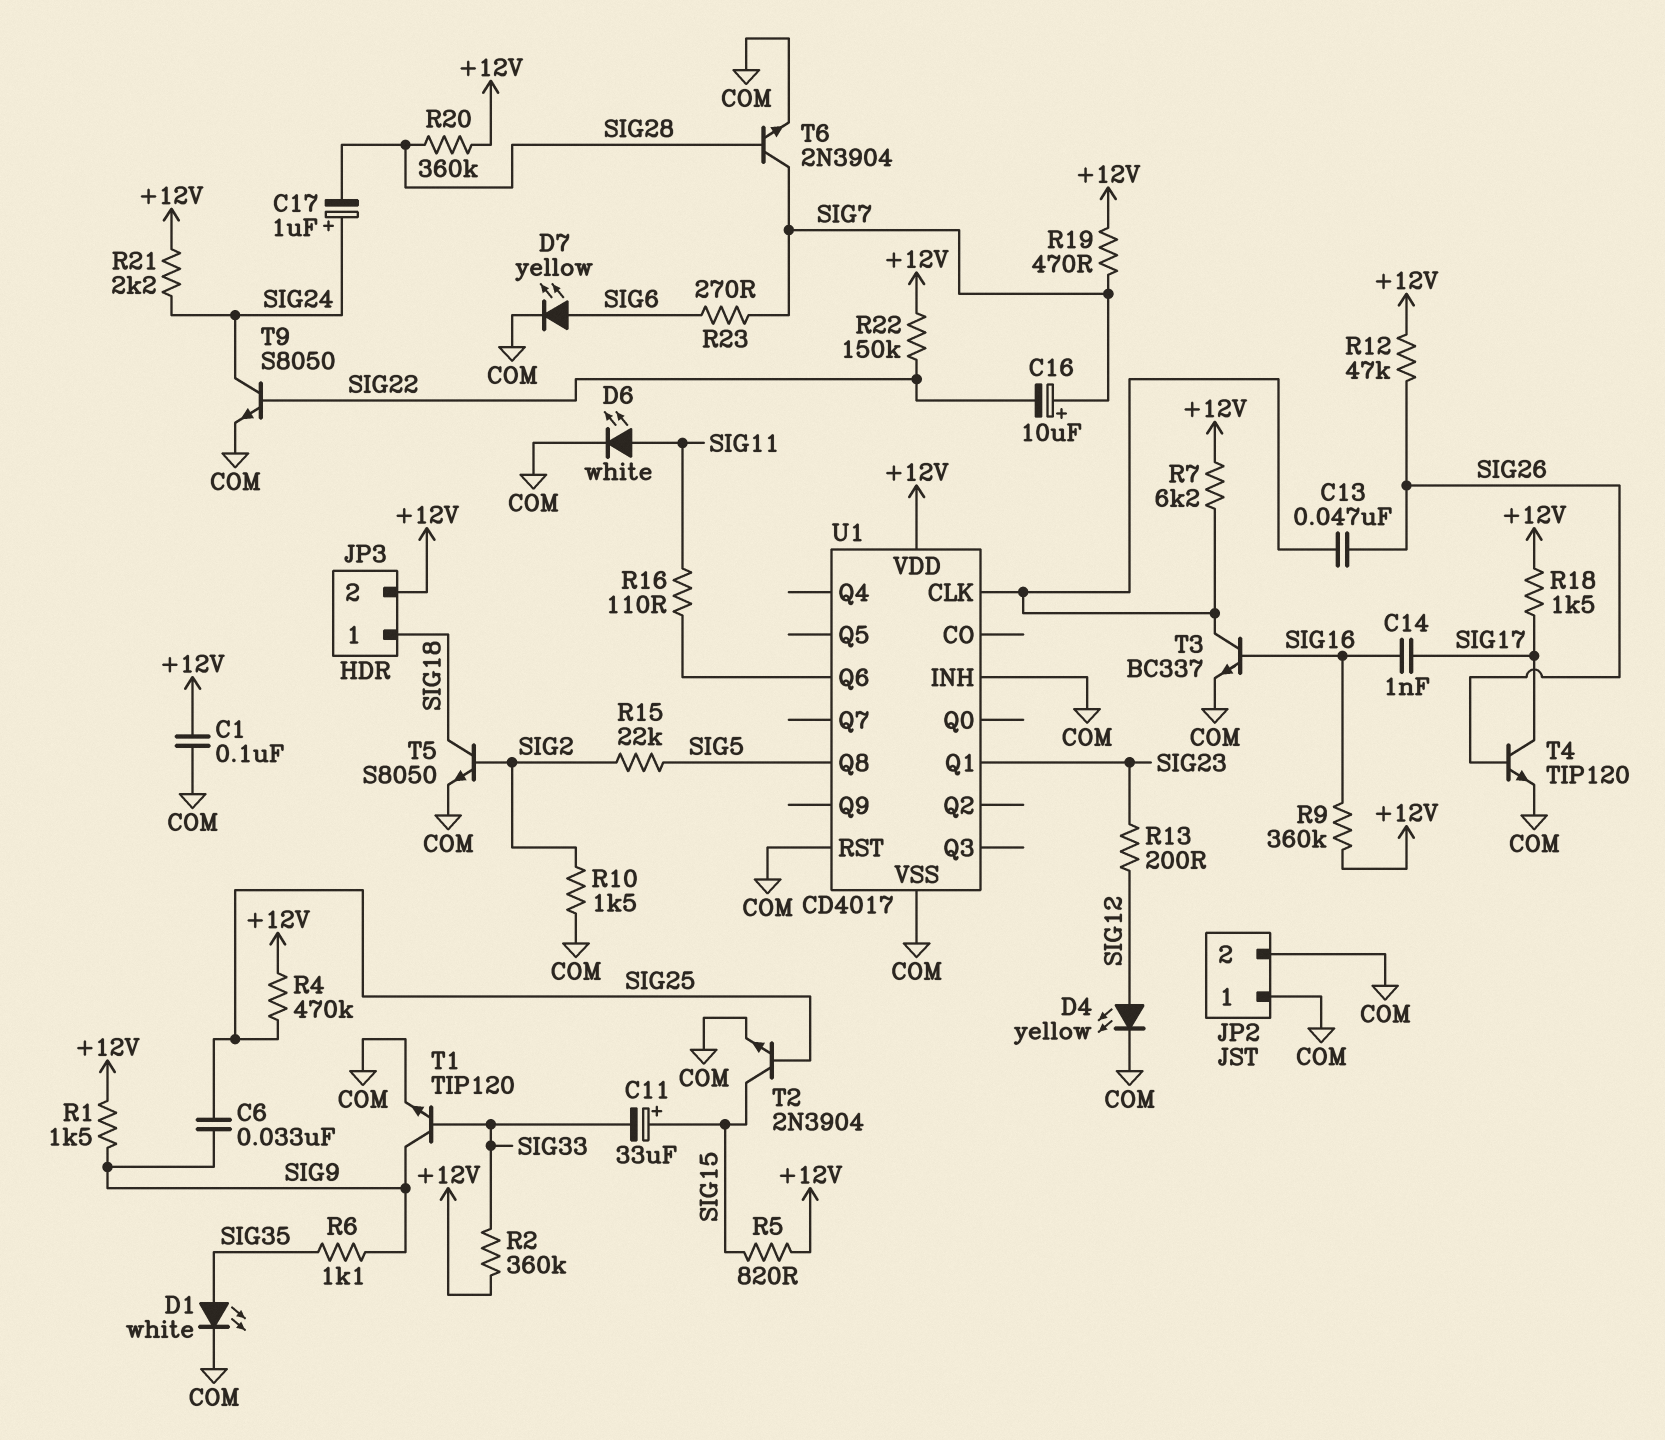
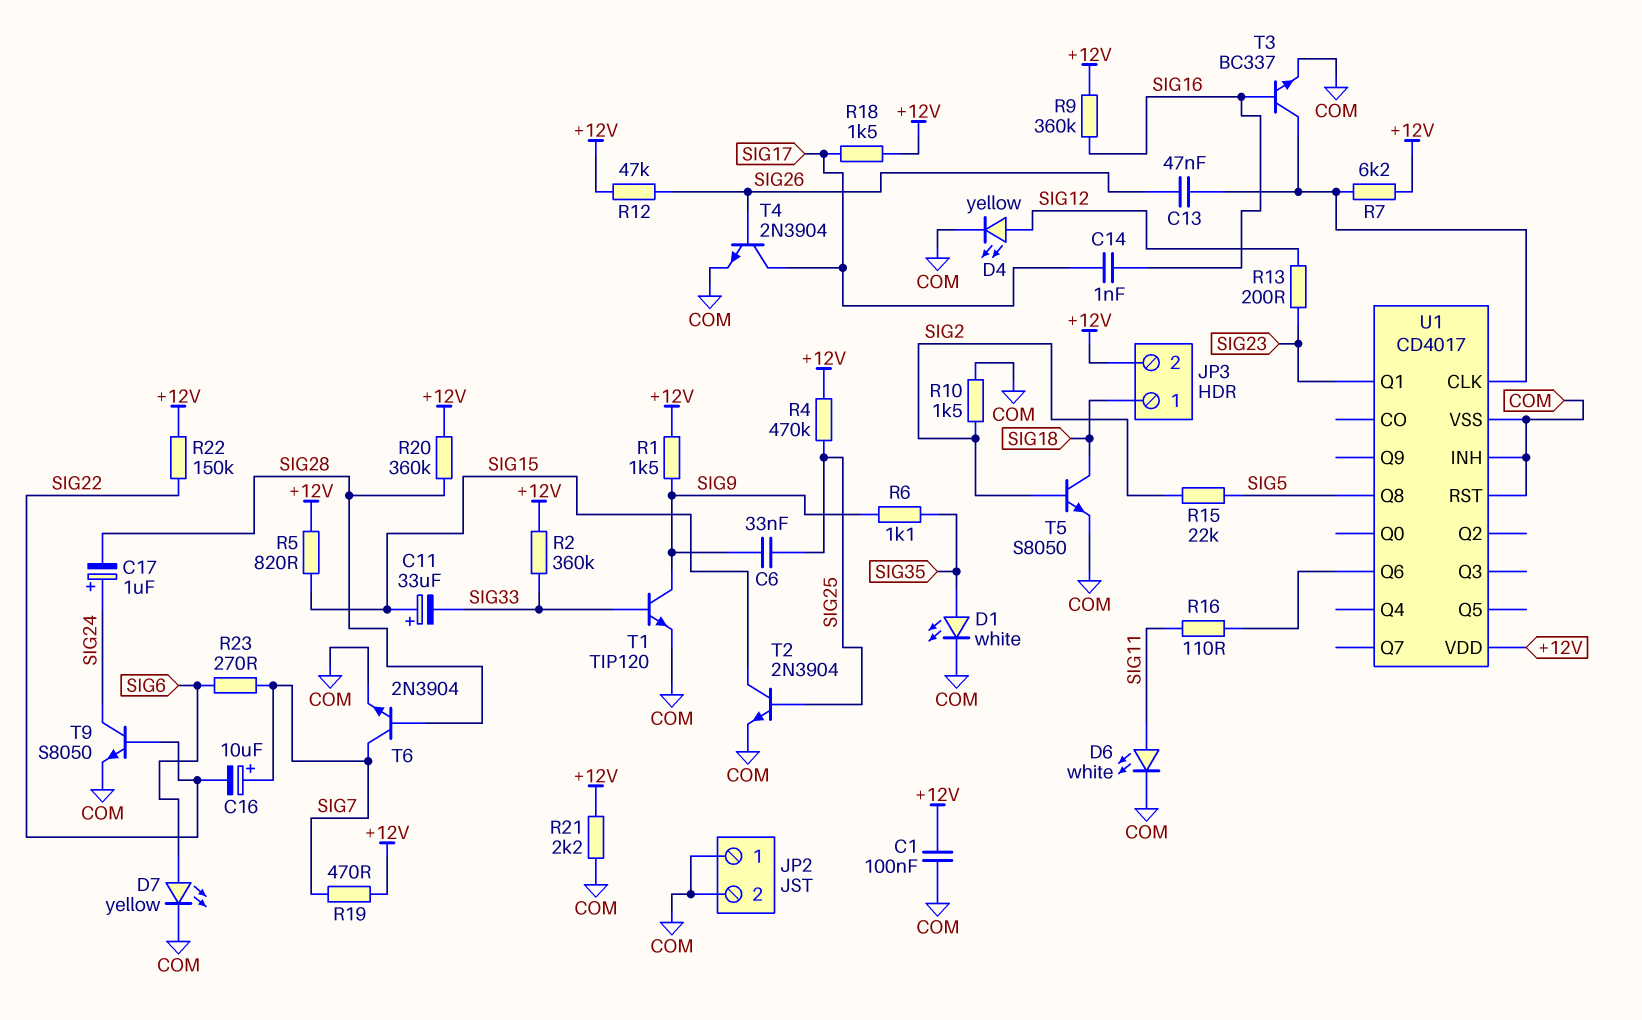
R21: 2.2k (+12V, SIG24) -> 2.2k (+12V, COM)
T4: NPN TIP120 (B SIG26, C SIG17, E COM) -> NPN 2N3904 (B SIG26, C SIG17, E COM)

